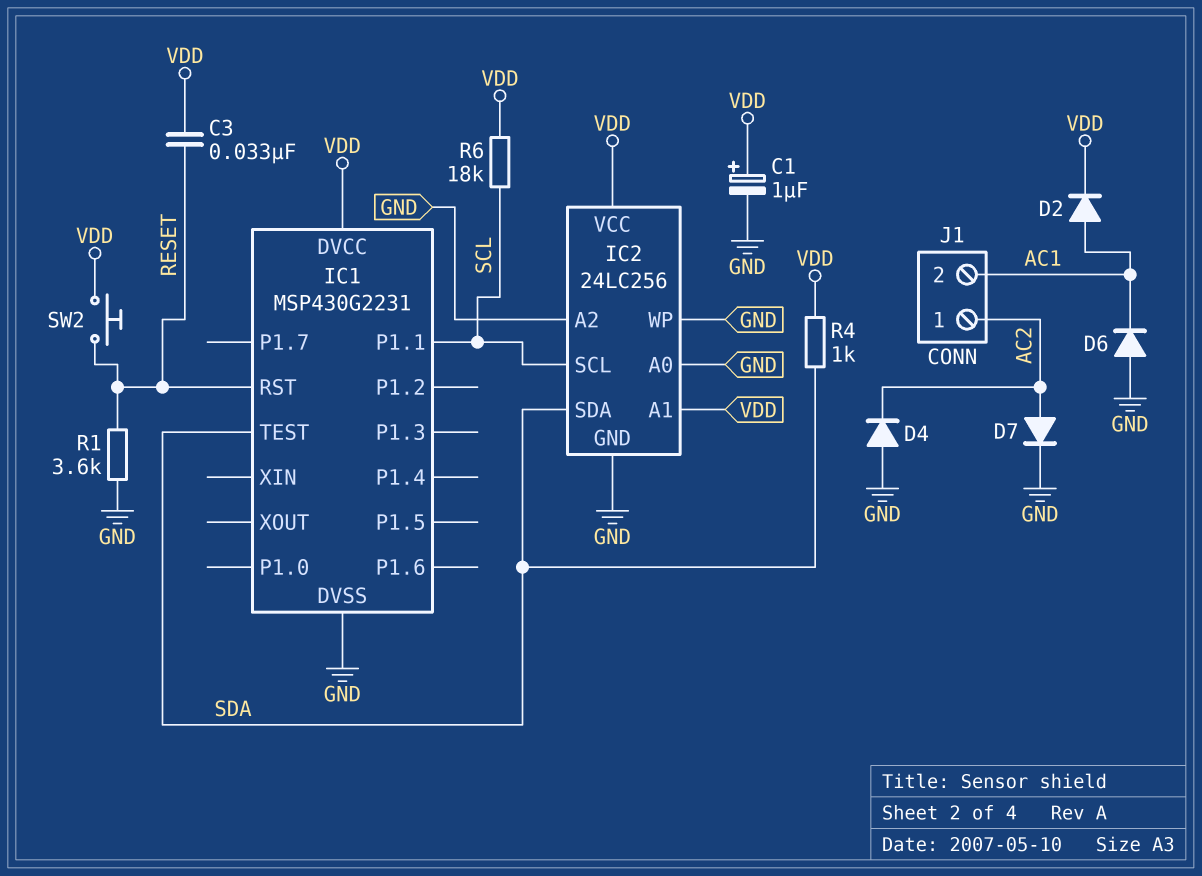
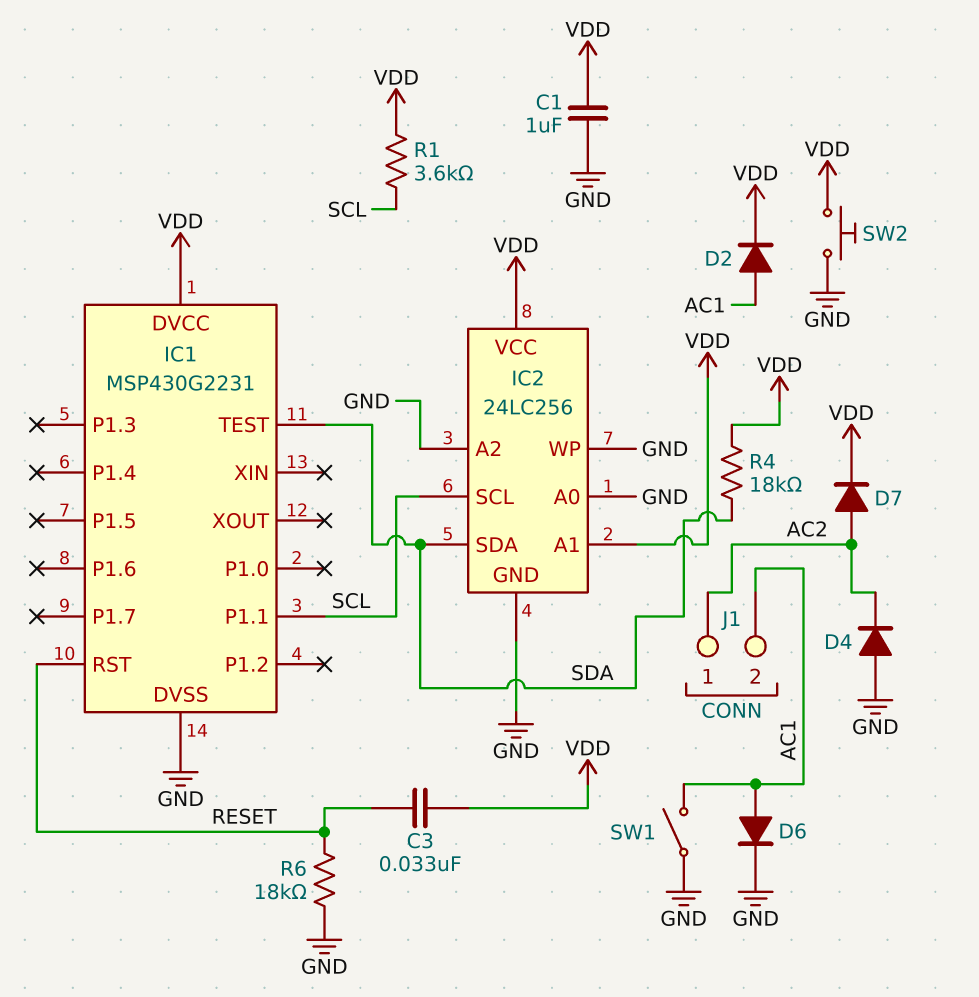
C1: 1uF (plus VDD, minus GND) -> 1uF (GND, VDD)
D6: diode (A GND, K AC1) -> diode (A AC1, K GND)
D7: diode (A AC2, K GND) -> diode (A AC2, K VDD)
R1: 3.6k (GND, RESET) -> 3.6k (SCL, VDD)
R4: 1k (SDA, VDD) -> 18k (SDA, VDD)
R6: 18k (SCL, VDD) -> 18k (GND, RESET)
SW1: none -> switch (AC1, GND)
SW2: button (RESET, VDD) -> button (GND, VDD)

